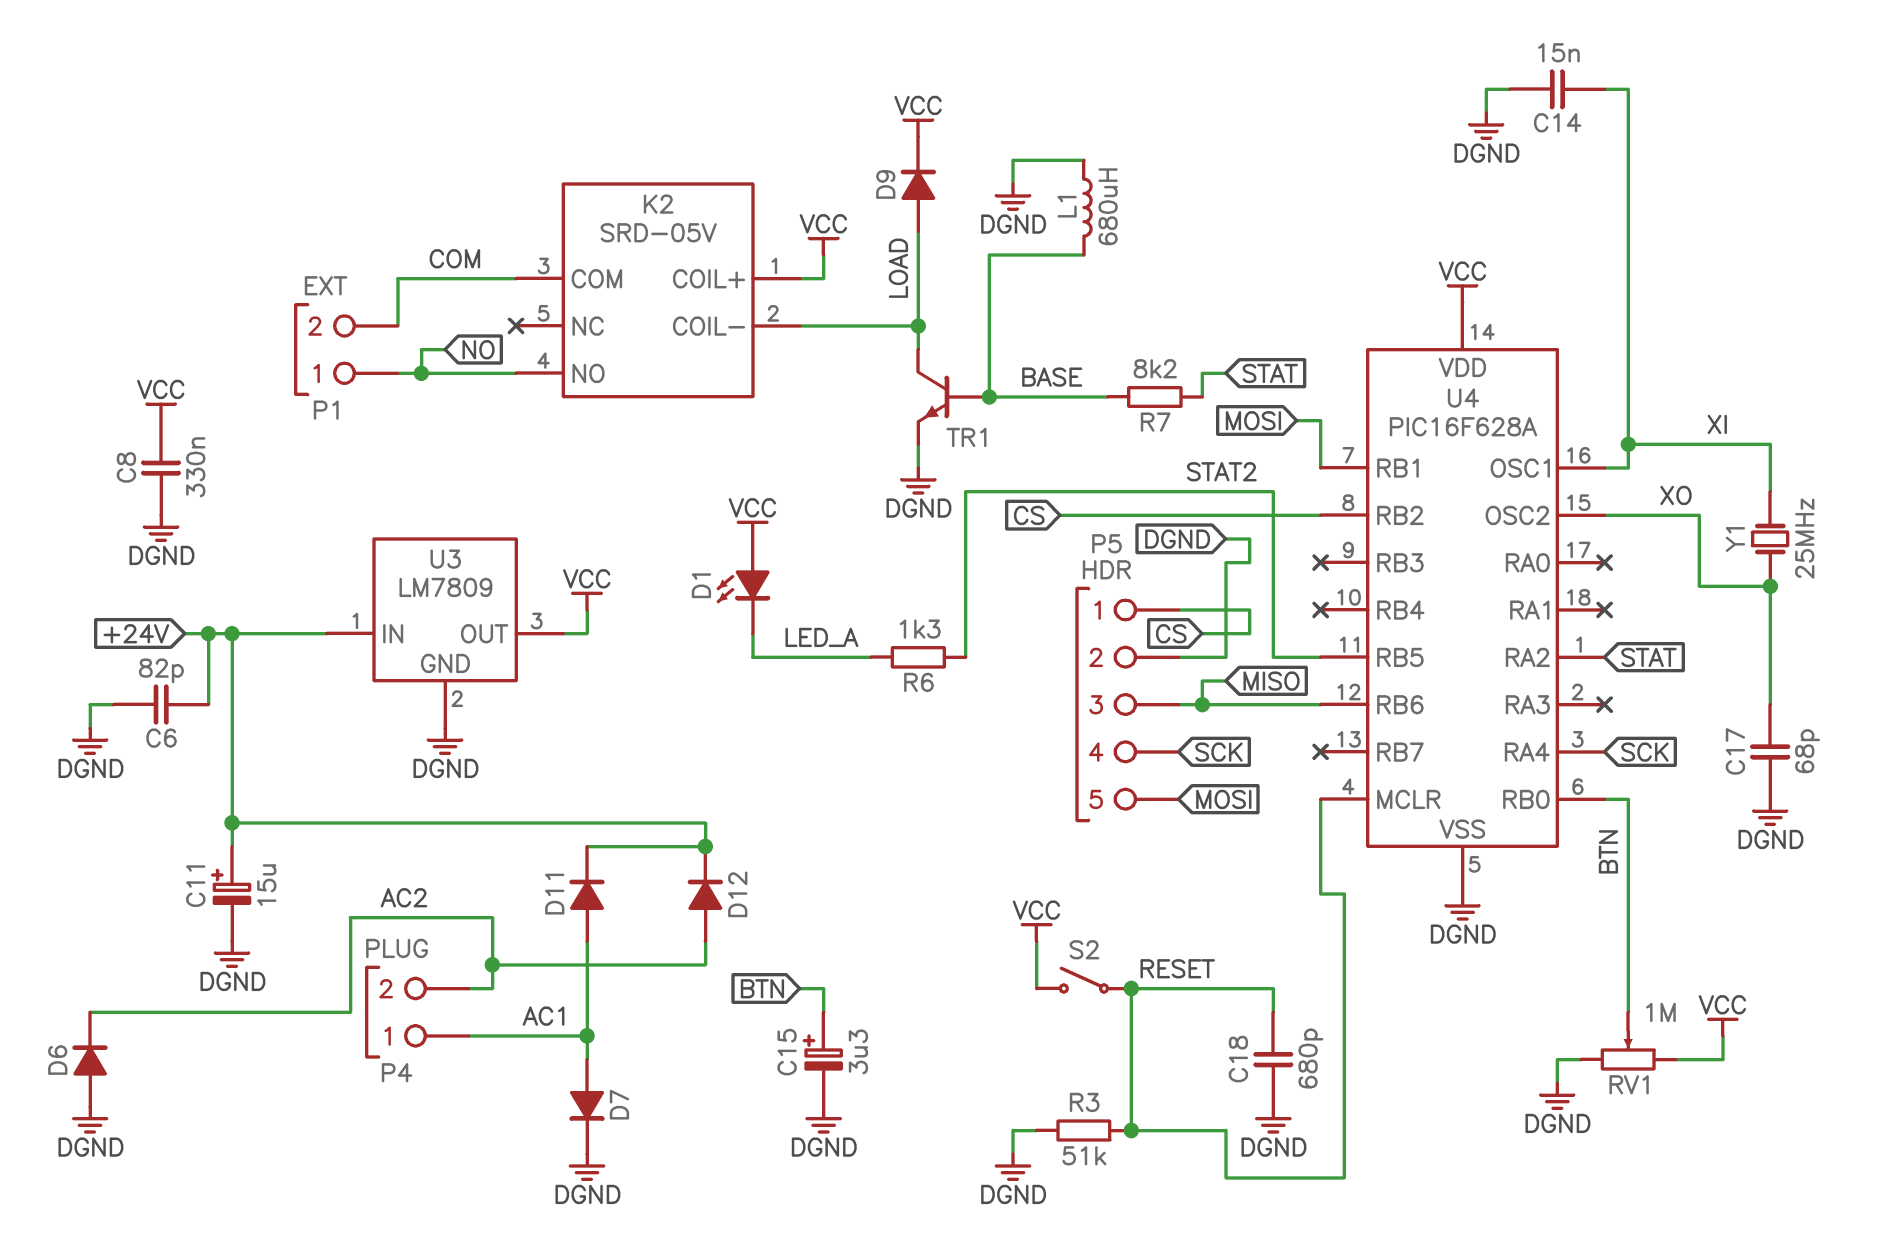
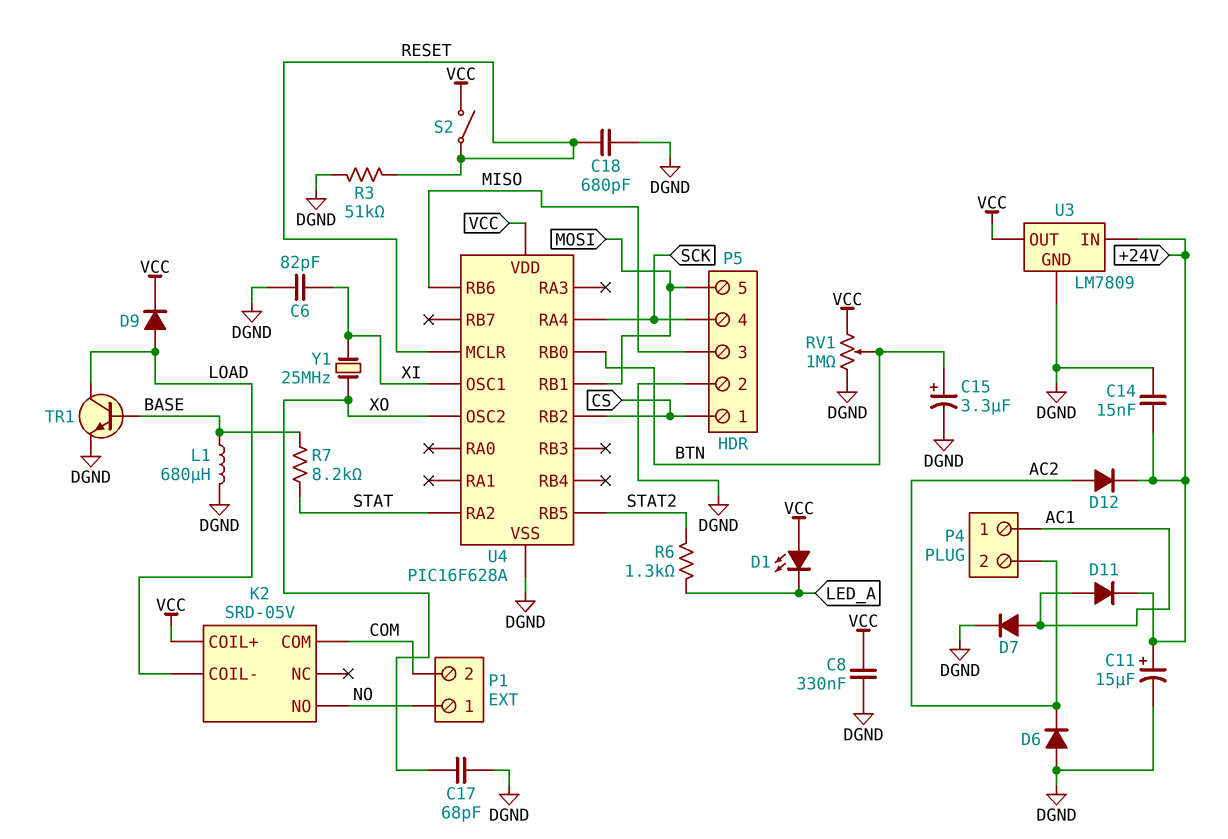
C6: 82pF (+24V, DGND) -> 82pF (DGND, XI)
C14: 15nF (DGND, XI) -> 15nF (+24V, DGND)

